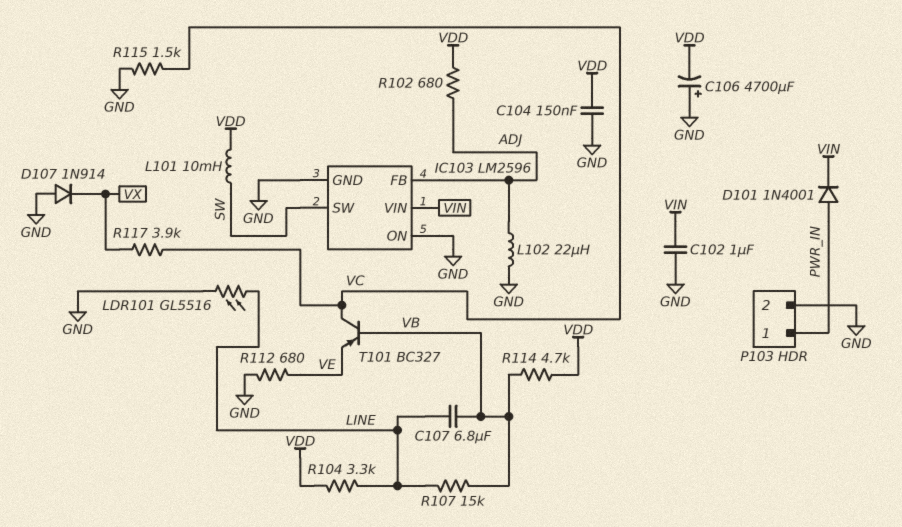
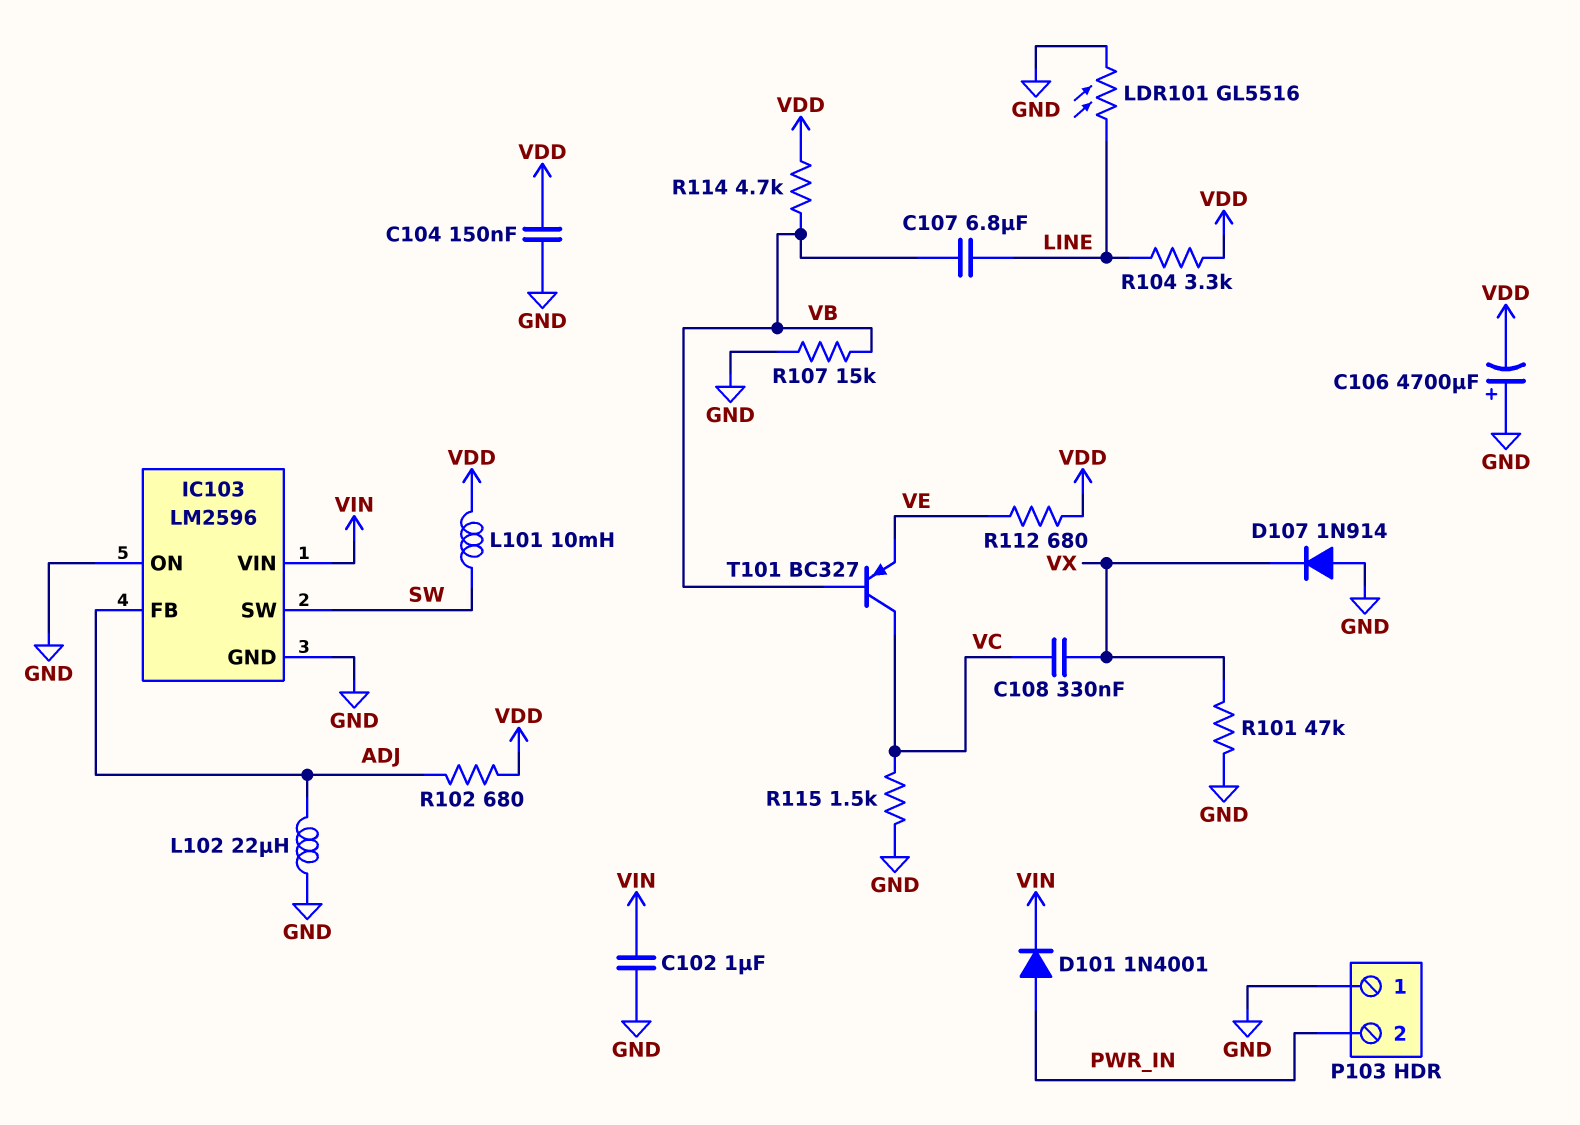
C108: none -> 330nF (VC, VX)
P103 pin 1: PWR_IN -> GND
P103 pin 2: GND -> PWR_IN
R101: none -> 47k (GND, VX)
R107: 15k (LINE, VB) -> 15k (GND, VB)
R112: 680 (GND, VE) -> 680 (VDD, VE)
R117: 3.9k (VC, VX) -> none

